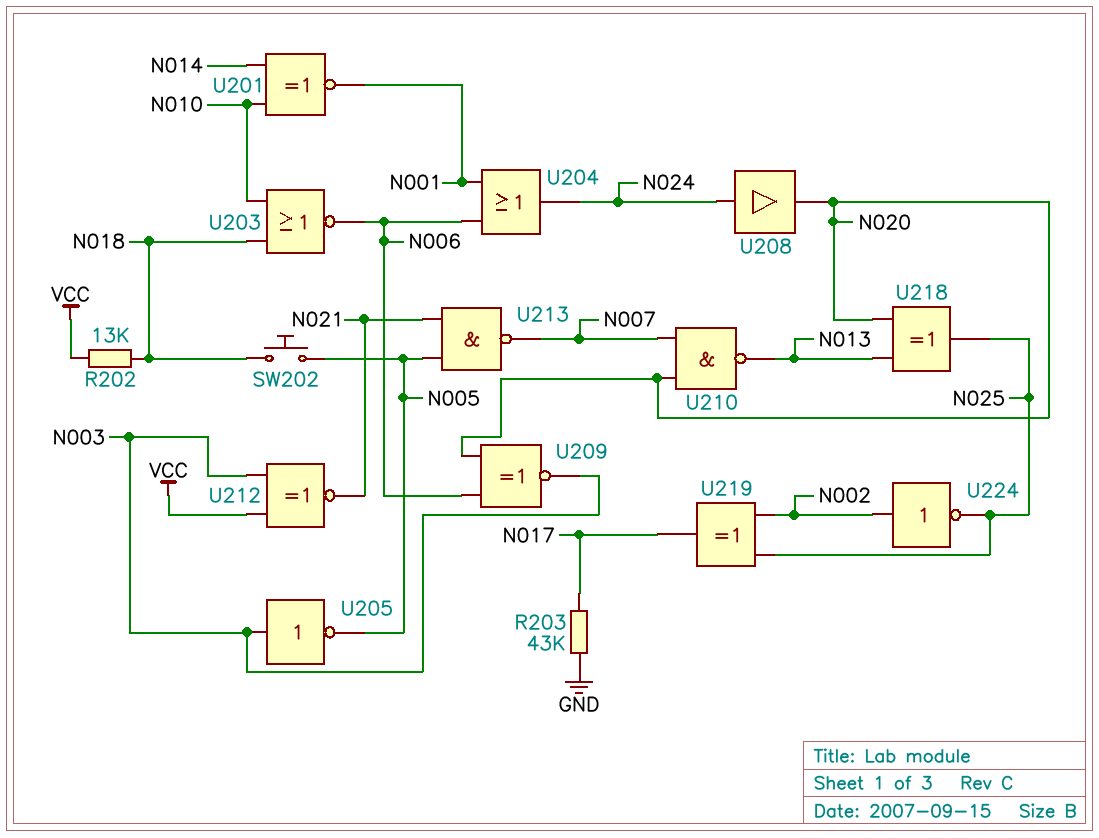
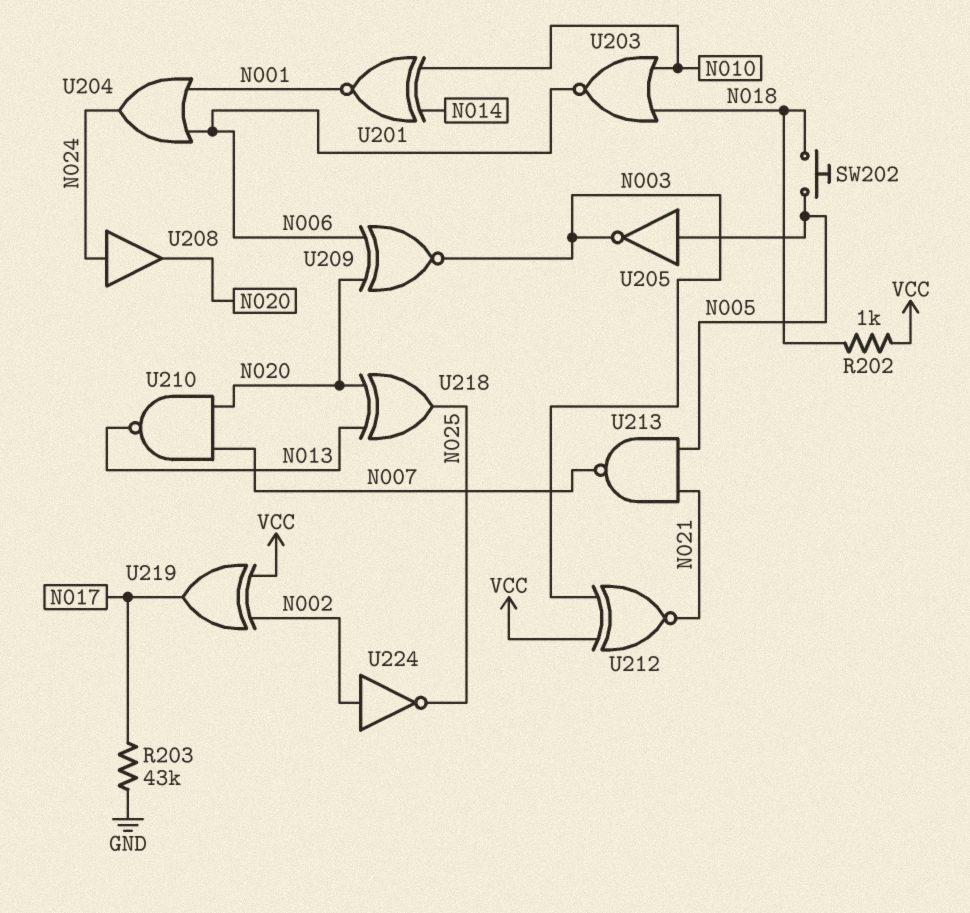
R202: 13k (N018, VCC) -> 1k (N018, VCC)
U205: NOT (in N003, out N005) -> NOT (in N005, out N003)
U219: XOR (in N002, in N025, out N017) -> XOR (in N002, in VCC, out N017)

